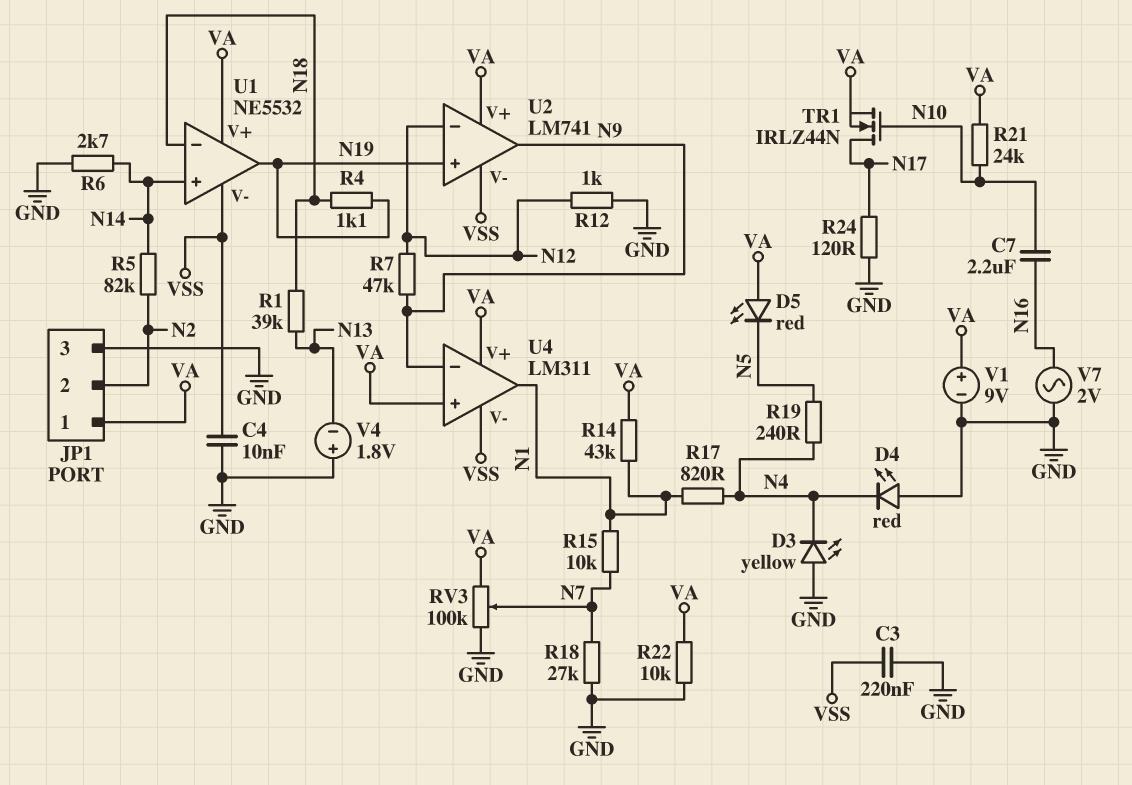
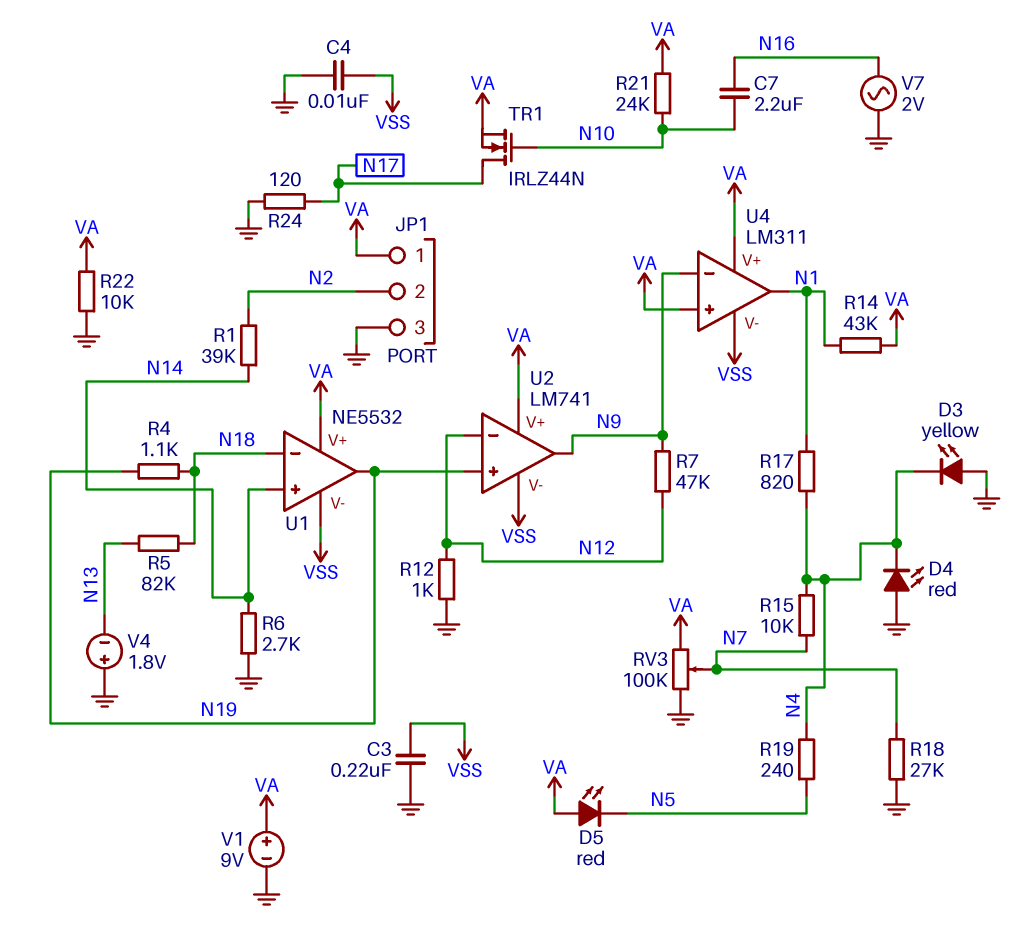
R1: 39k (N13, N18) -> 39k (N2, N14)
R5: 82k (N2, N14) -> 82k (N13, N18)
R15: 10k (N1, N7) -> 10k (N4, N7)

